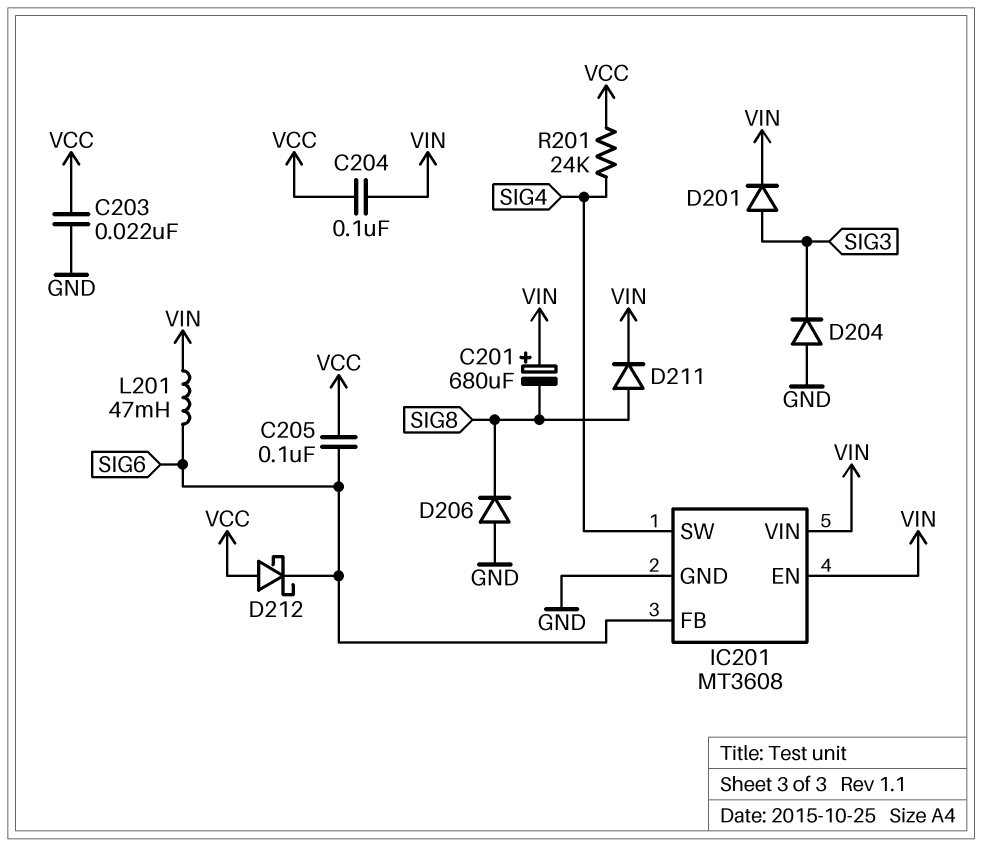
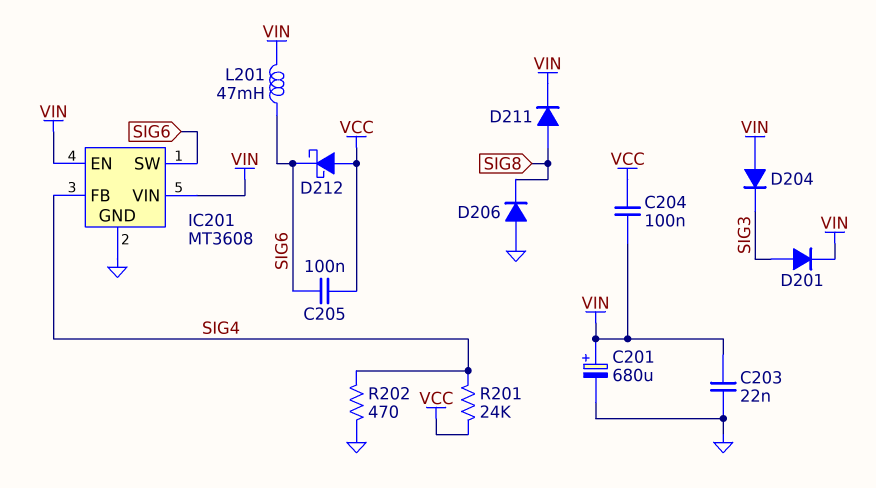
C201: 680uF (plus VIN, minus SIG8) -> 680uF (plus VIN, minus GND)
C203: 22nF (GND, VCC) -> 22nF (GND, VIN)
D204: diode (A GND, K SIG3) -> diode (A VIN, K SIG3)
IC201 pin FB: SIG6 -> SIG4
IC201 pin SW: SIG4 -> SIG6
R202: none -> 470 (GND, SIG4)

